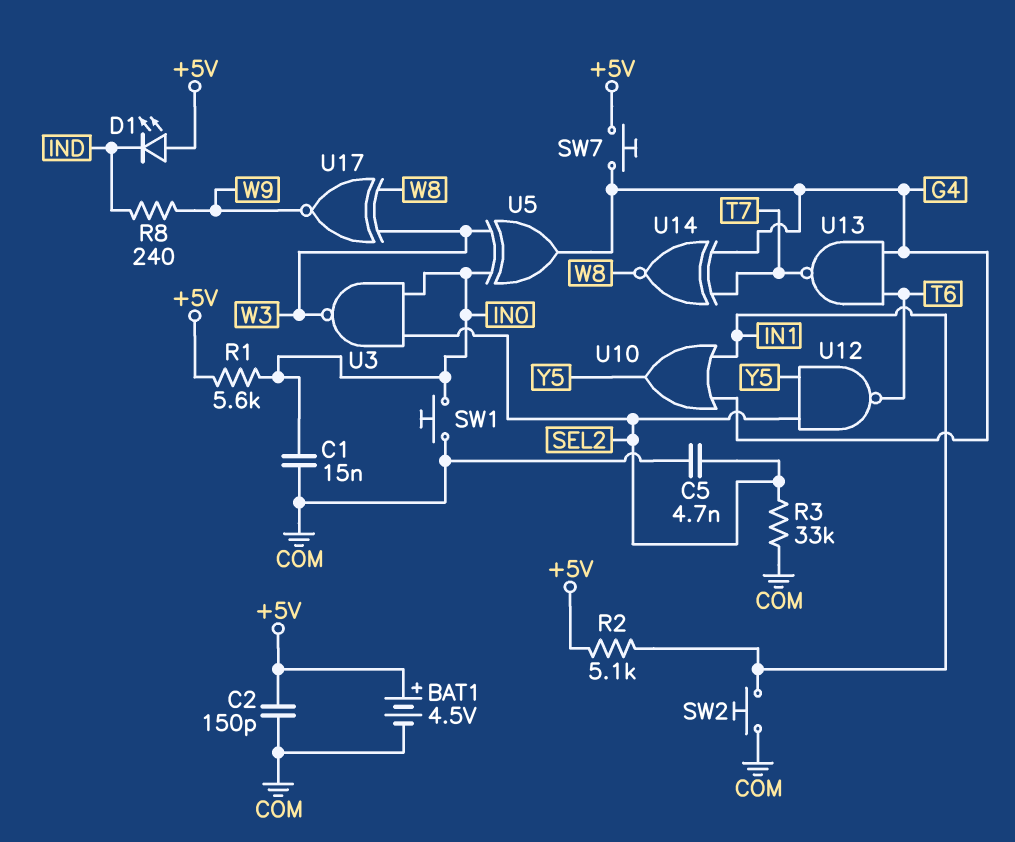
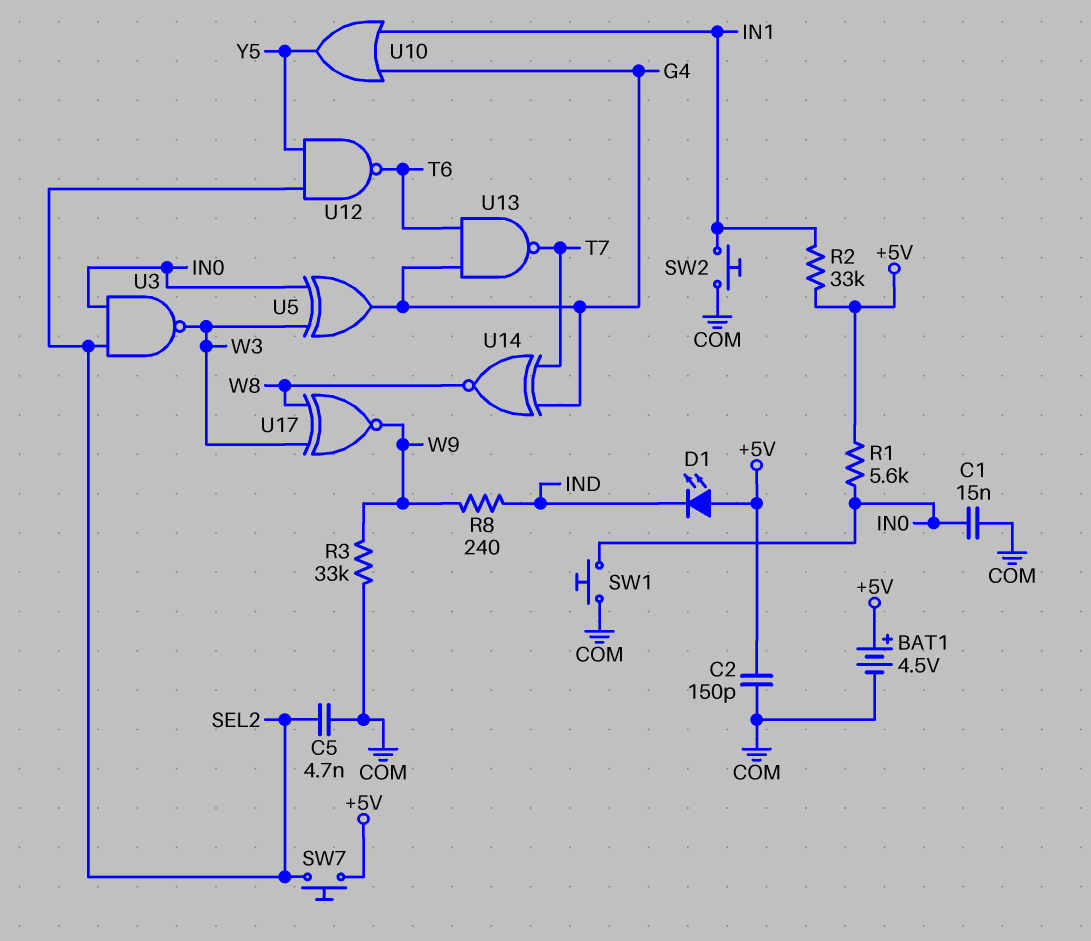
R2: 5.1k (+5V, IN1) -> 33k (+5V, IN1)
R3: 33k (COM, SEL2) -> 33k (COM, W9)
SW7: button (+5V, G4) -> button (+5V, SEL2)

